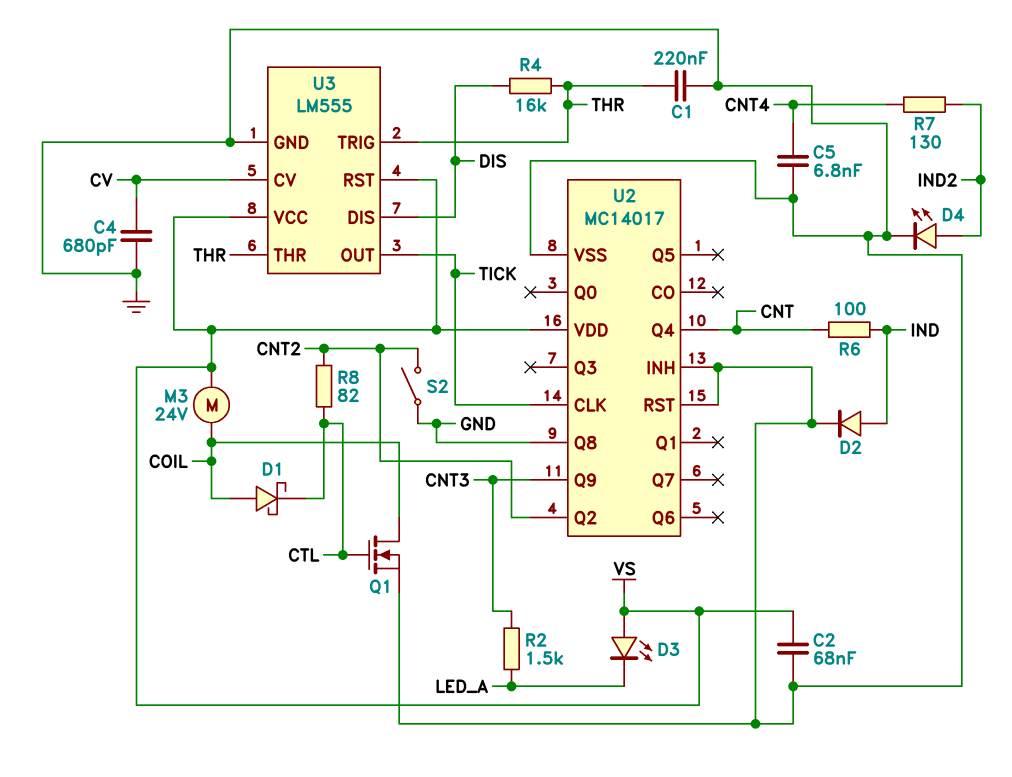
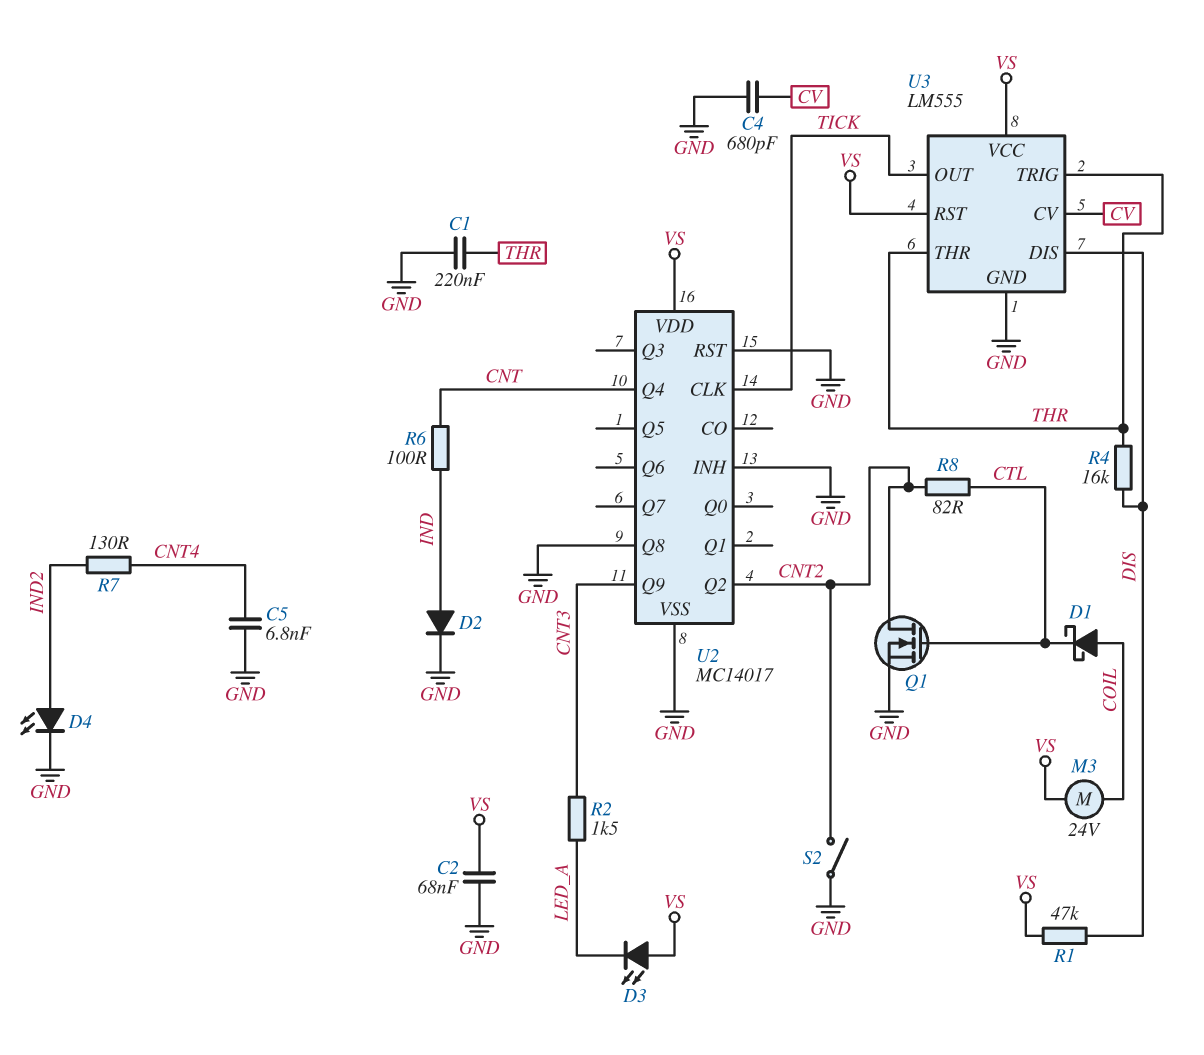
Q1: NMOS (G CTL, D COIL, S GND) -> NMOS (G CTL, D CNT2, S GND)
R1: none -> 47k (DIS, VS)

